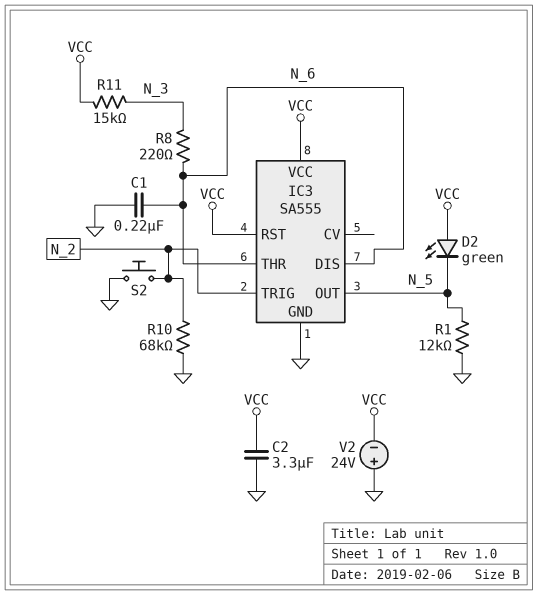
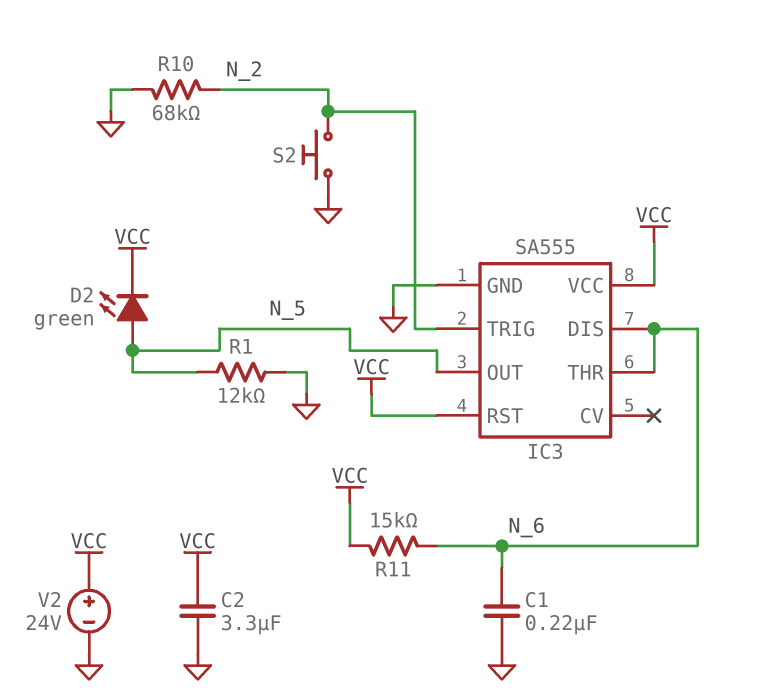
D2: LED green (A VCC, K N_5) -> LED green (A N_5, K VCC)
R8: 220 (N_3, N_6) -> none
R11: 15k (N_3, VCC) -> 15k (N_6, VCC)
V2: 24V (plus GND, minus VCC) -> 24V (plus VCC, minus GND)

